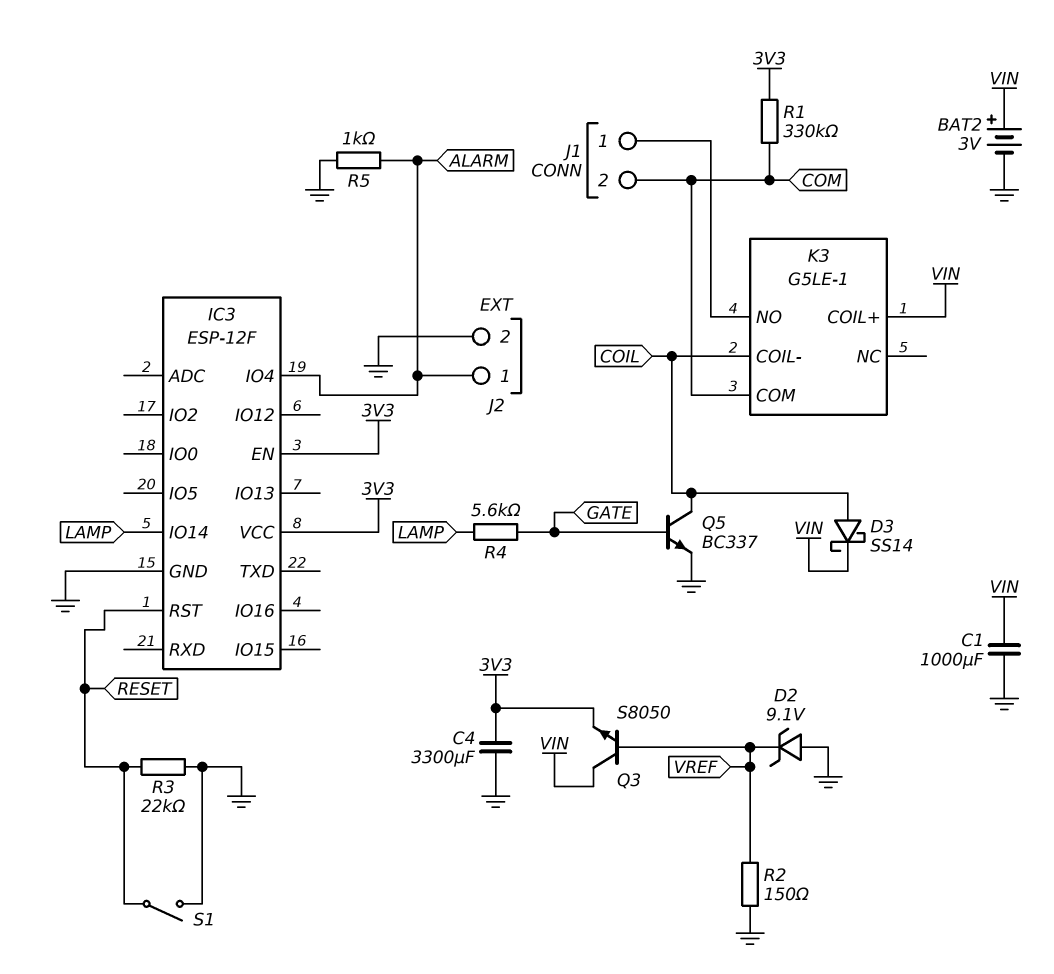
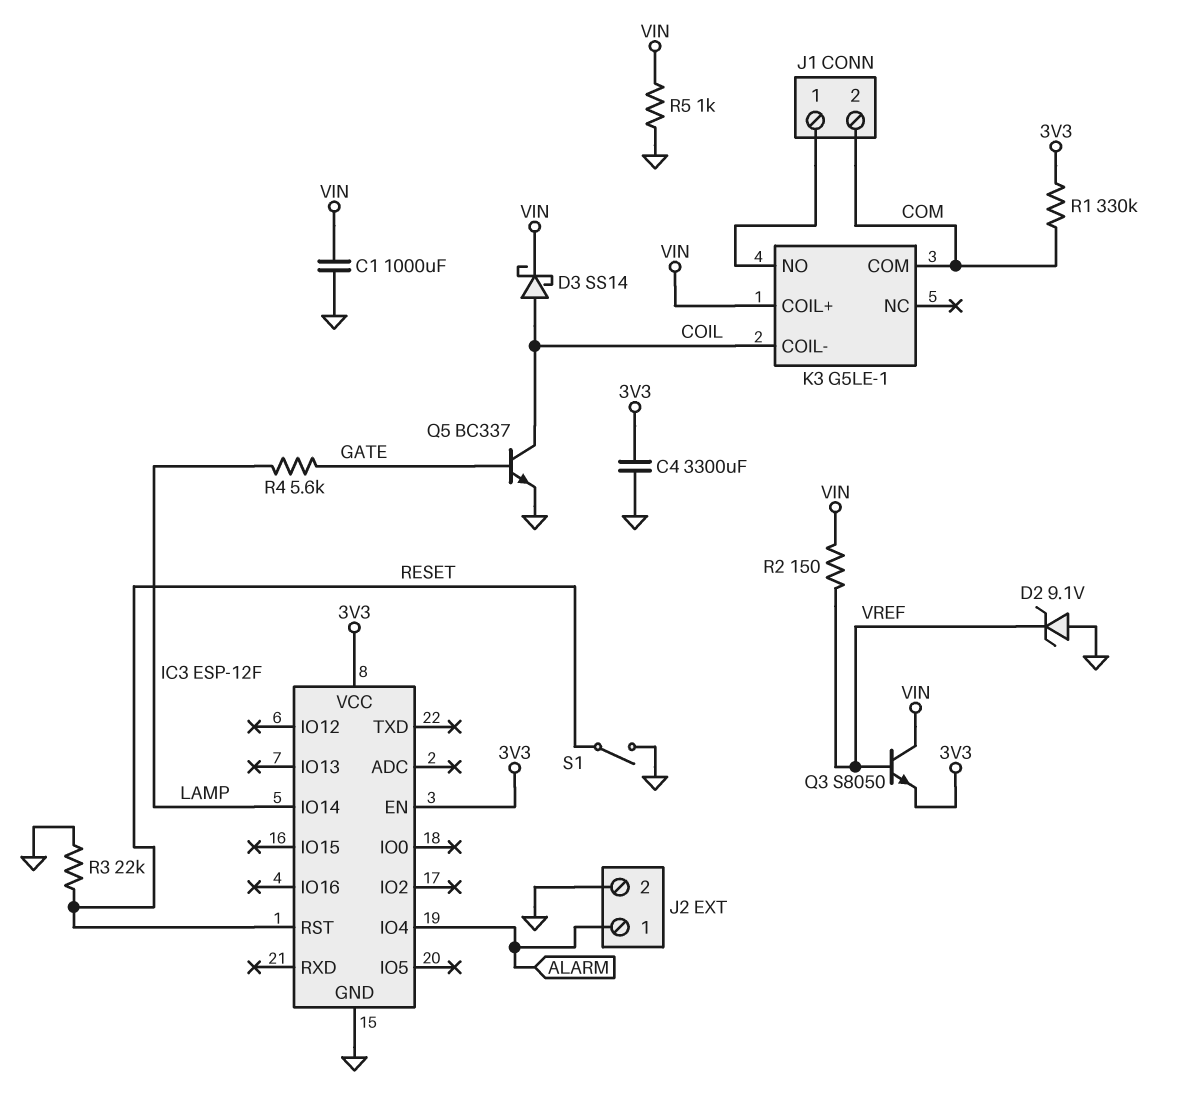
BAT2: 3V (plus VIN, minus GND) -> none
R2: 150 (GND, VREF) -> 150 (VIN, VREF)
R5: 1k (ALARM, GND) -> 1k (GND, VIN)

